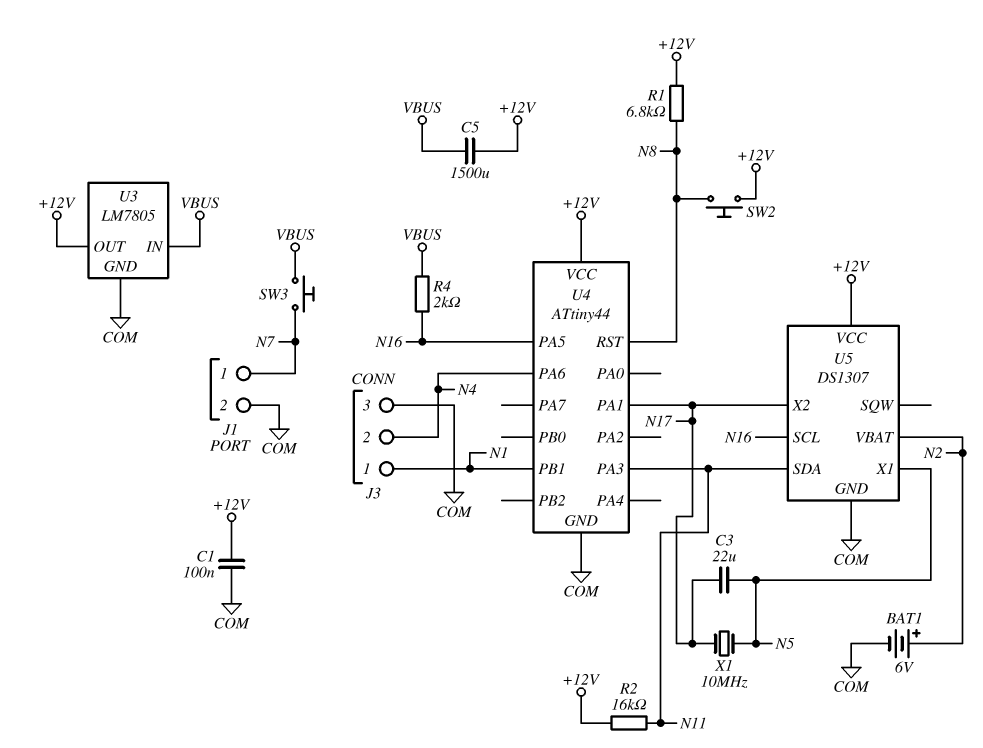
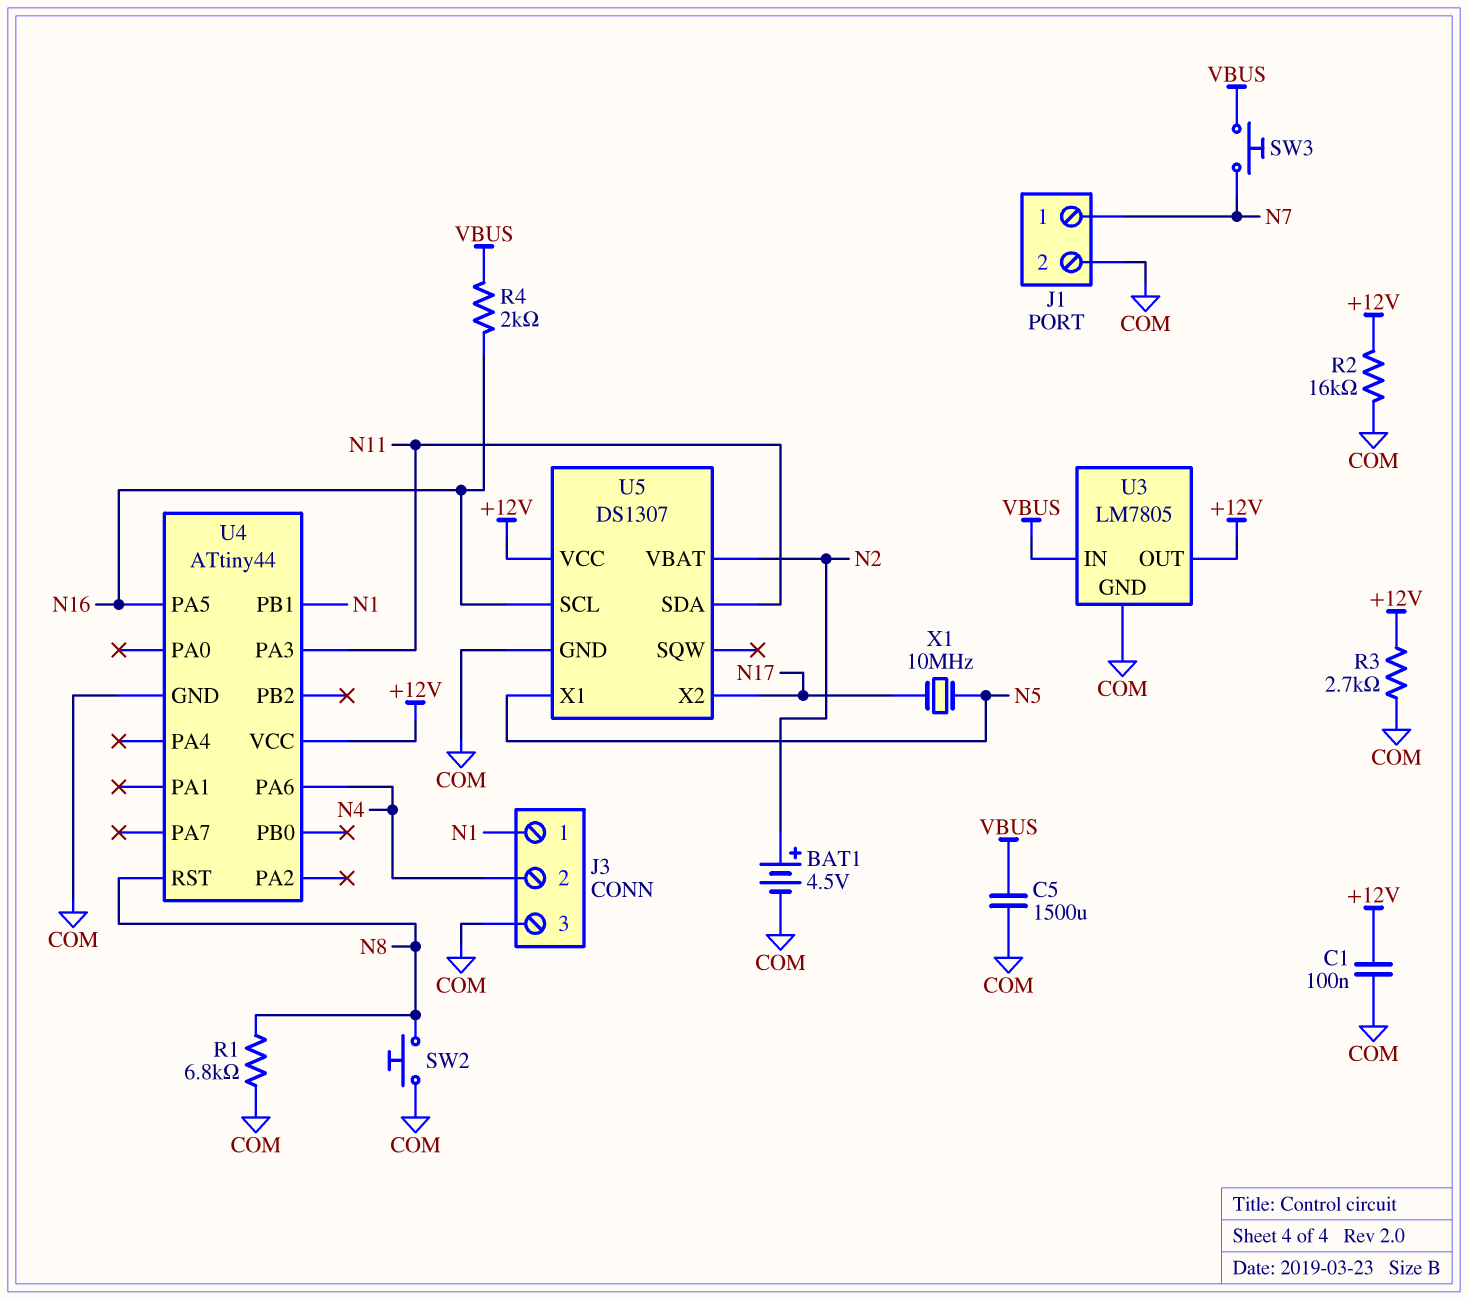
BAT1: 6V (plus N2, minus COM) -> 4.5V (plus N2, minus COM)
C3: 22uF (N5, N17) -> none
C5: 1500uF (+12V, VBUS) -> 1500uF (COM, VBUS)
R1: 6.8k (+12V, N8) -> 6.8k (COM, N8)
R2: 16k (+12V, N11) -> 16k (+12V, COM)
R3: none -> 2.7k (+12V, COM)
SW2: button (+12V, N8) -> button (COM, N8)
U4 pin PA1: N17 -> none

